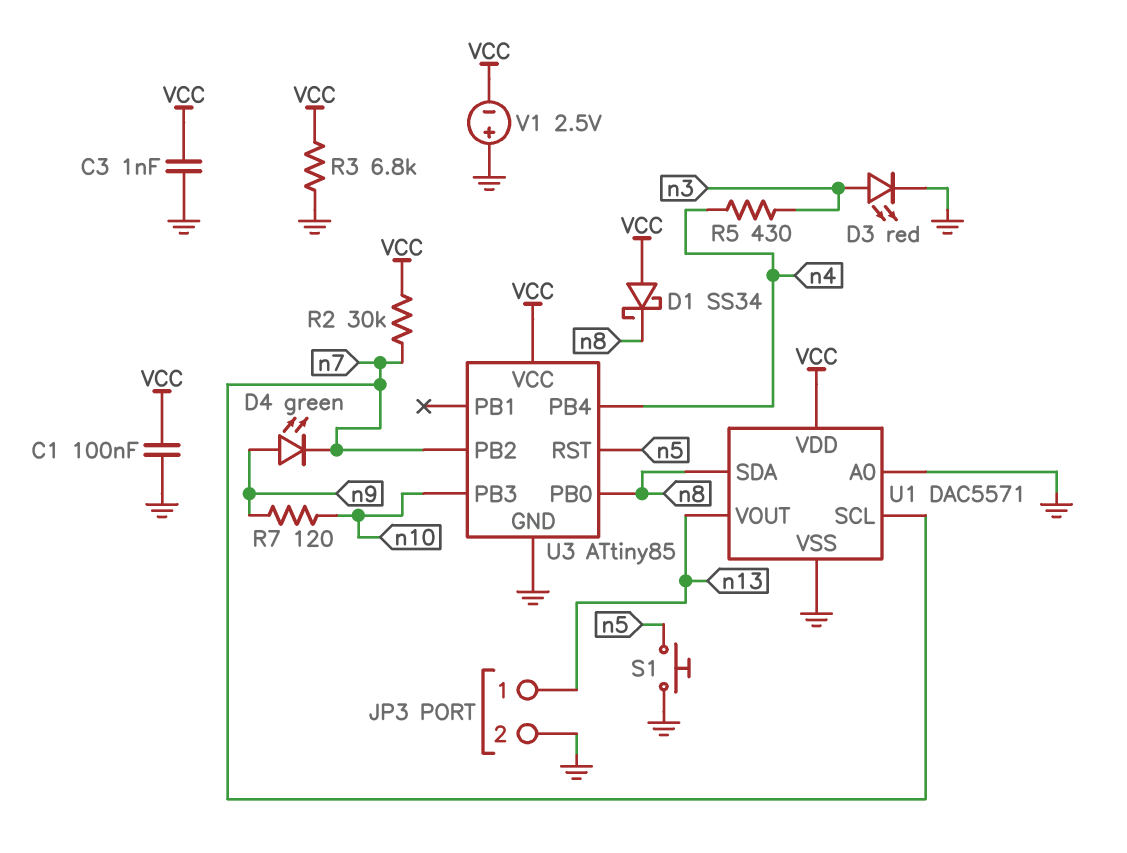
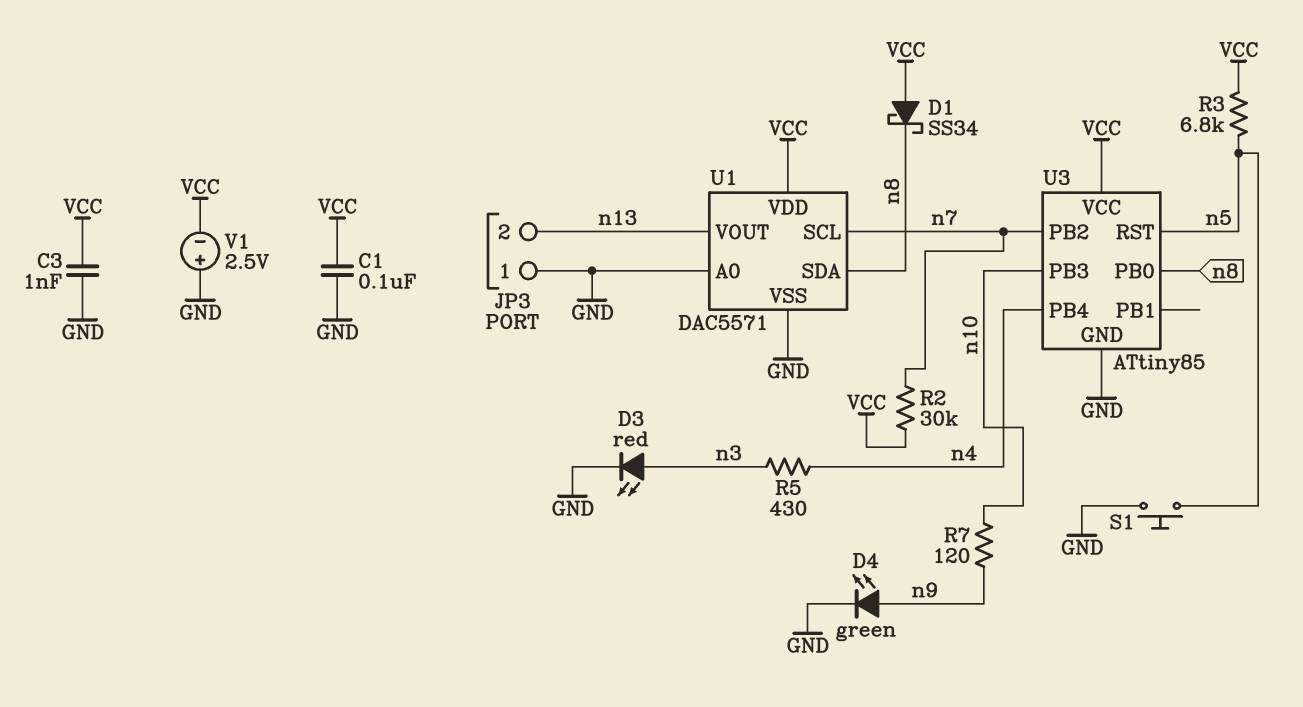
D4: LED green (A n9, K n7) -> LED green (A n9, K GND)
JP3 pin 1: n13 -> GND
JP3 pin 2: GND -> n13
R3: 6.8k (GND, VCC) -> 6.8k (VCC, n5)

